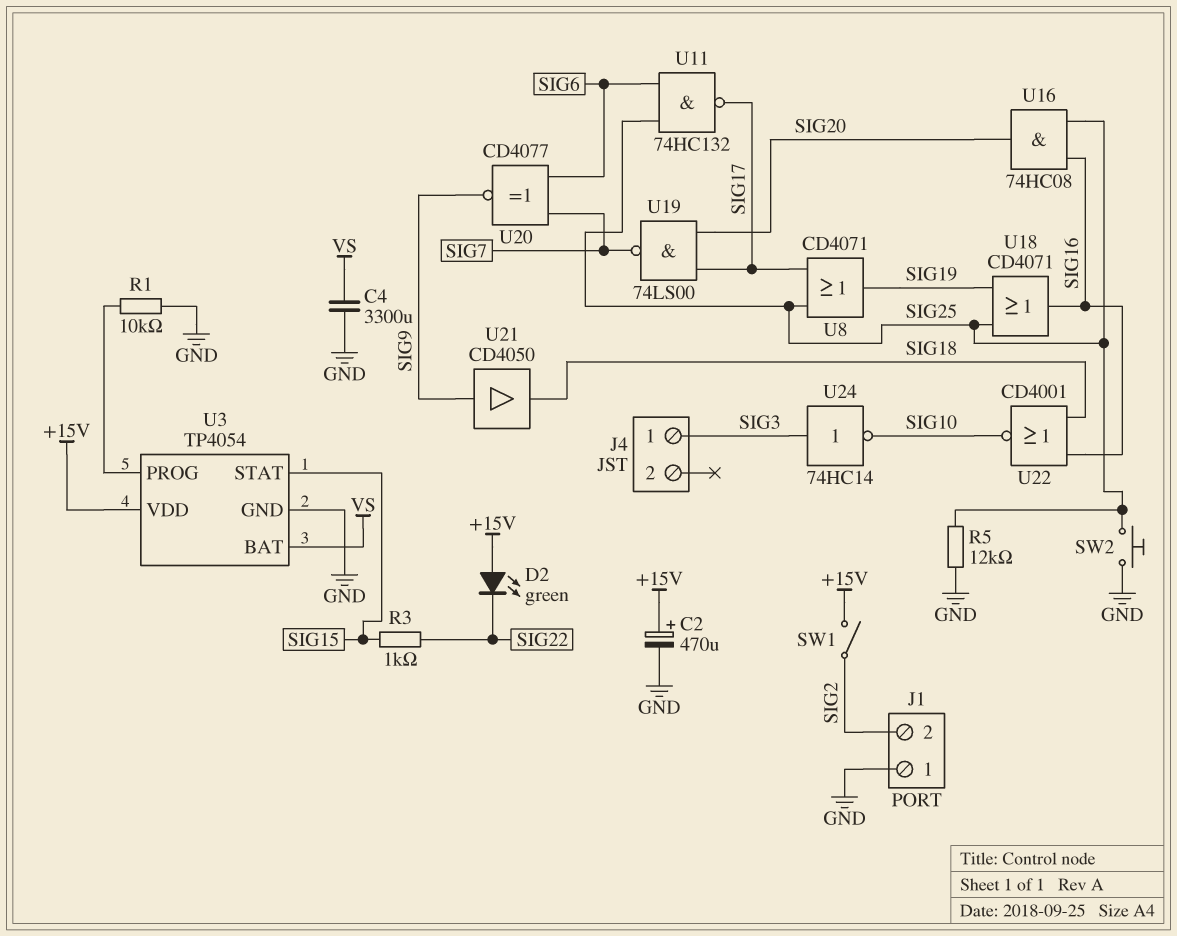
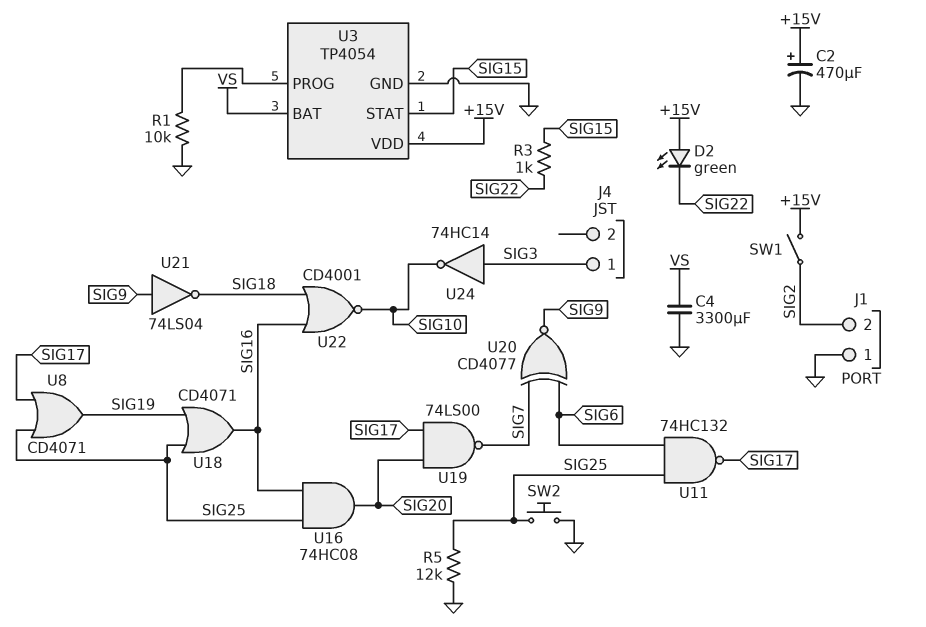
U21: buffer CD4050 (in SIG9, out SIG18) -> NOT 74LS04 (in SIG9, out SIG18)

